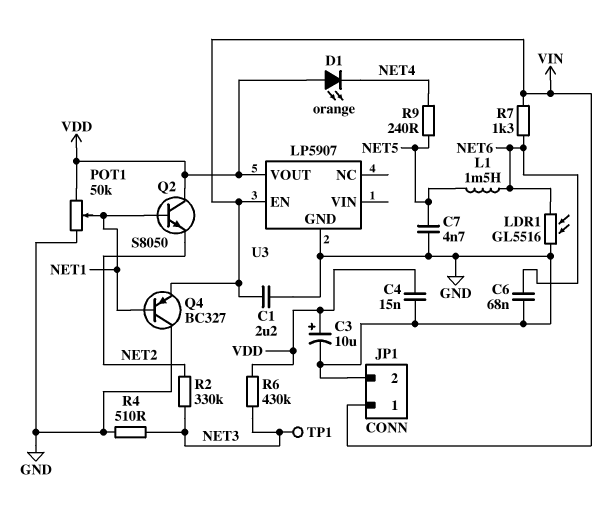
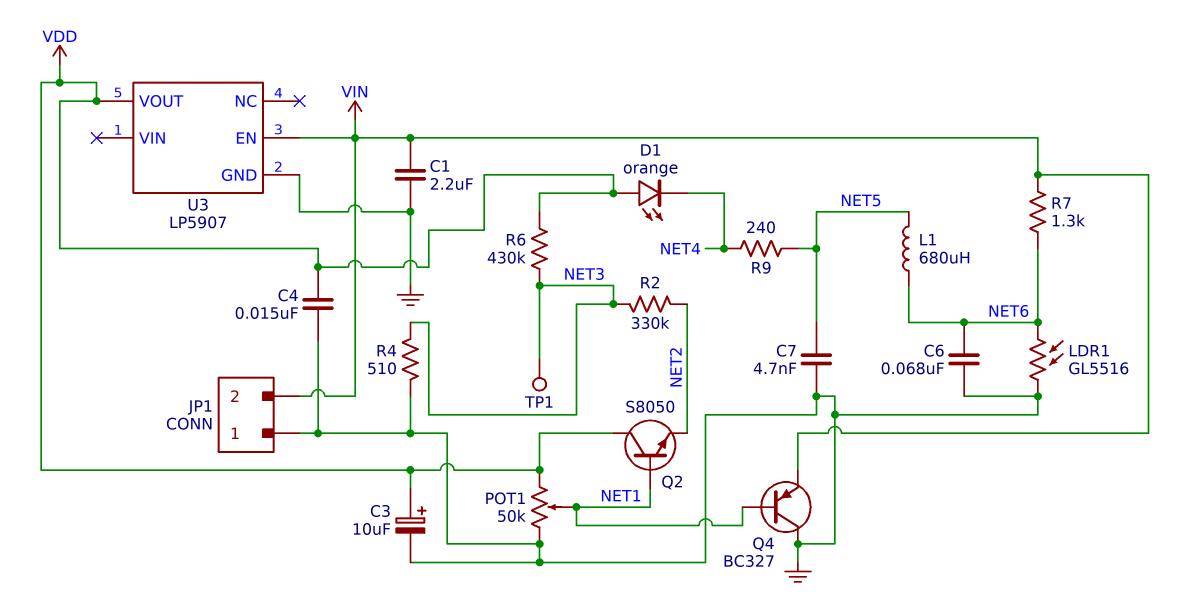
JP1 pin 1: VIN -> GND
JP1 pin 2: GND -> VIN
L1: 1.5mH (NET5, NET6) -> 680uH (NET5, NET6)

